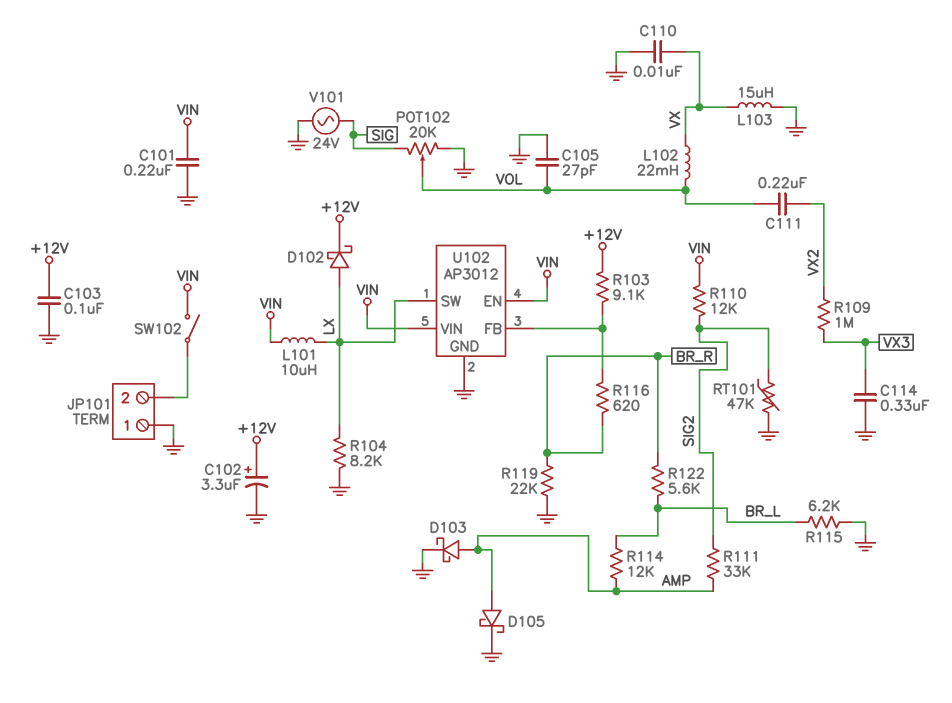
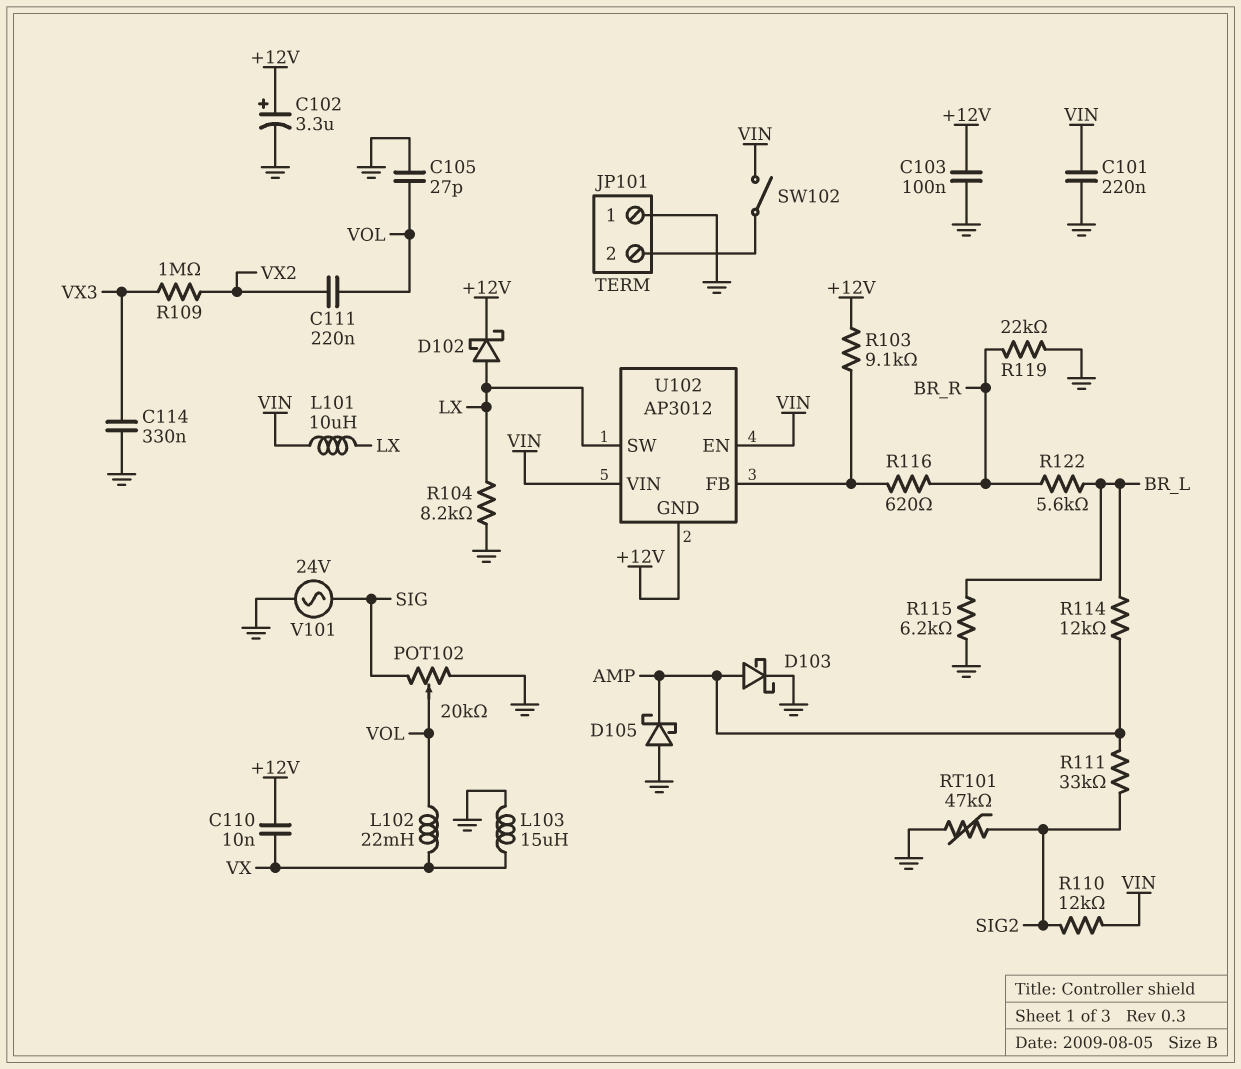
C110: 10nF (GND, VX) -> 10nF (+12V, VX)
D105: schottky (A AMP, K GND) -> schottky (A GND, K AMP)
U102 pin GND: GND -> +12V

